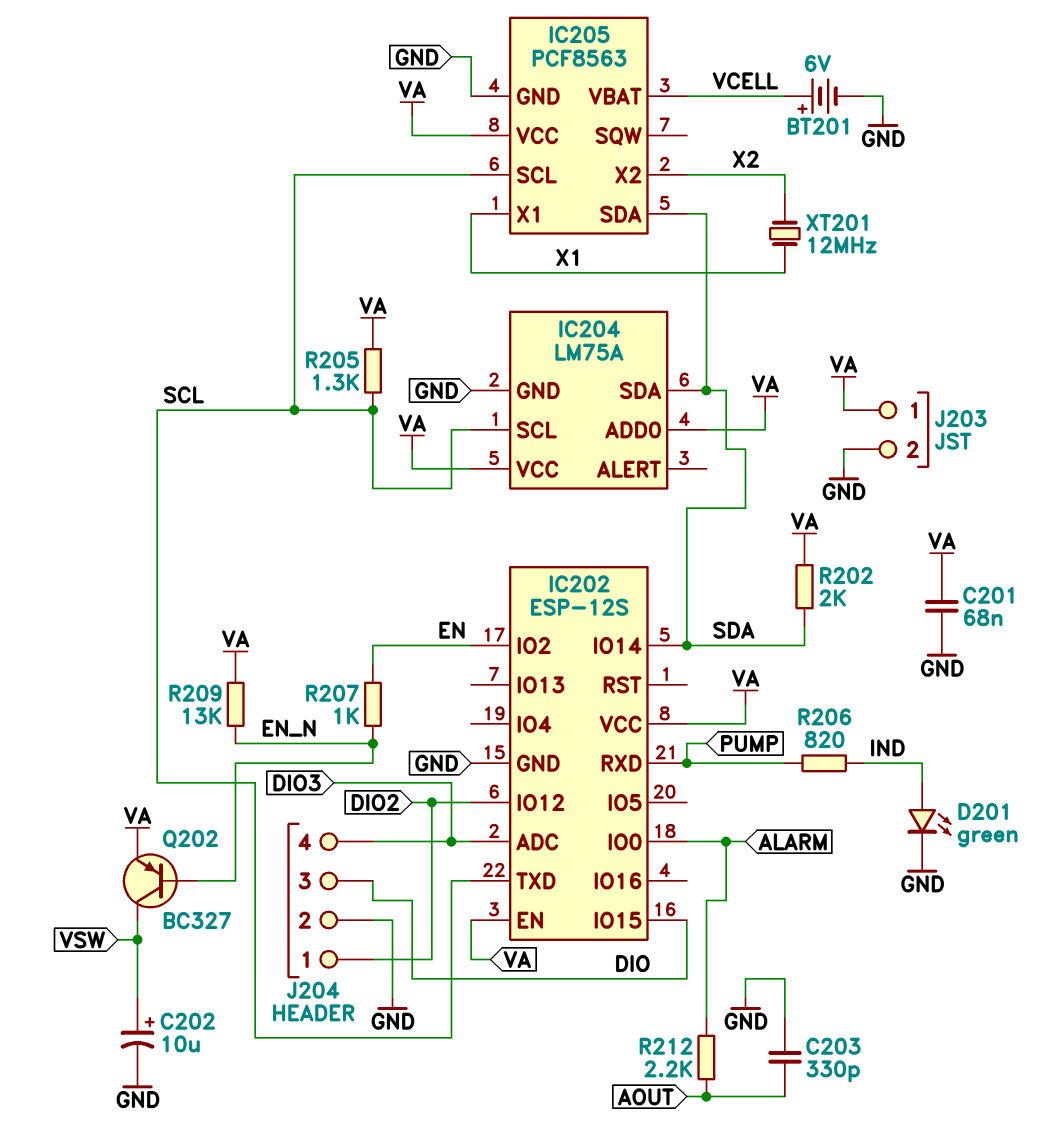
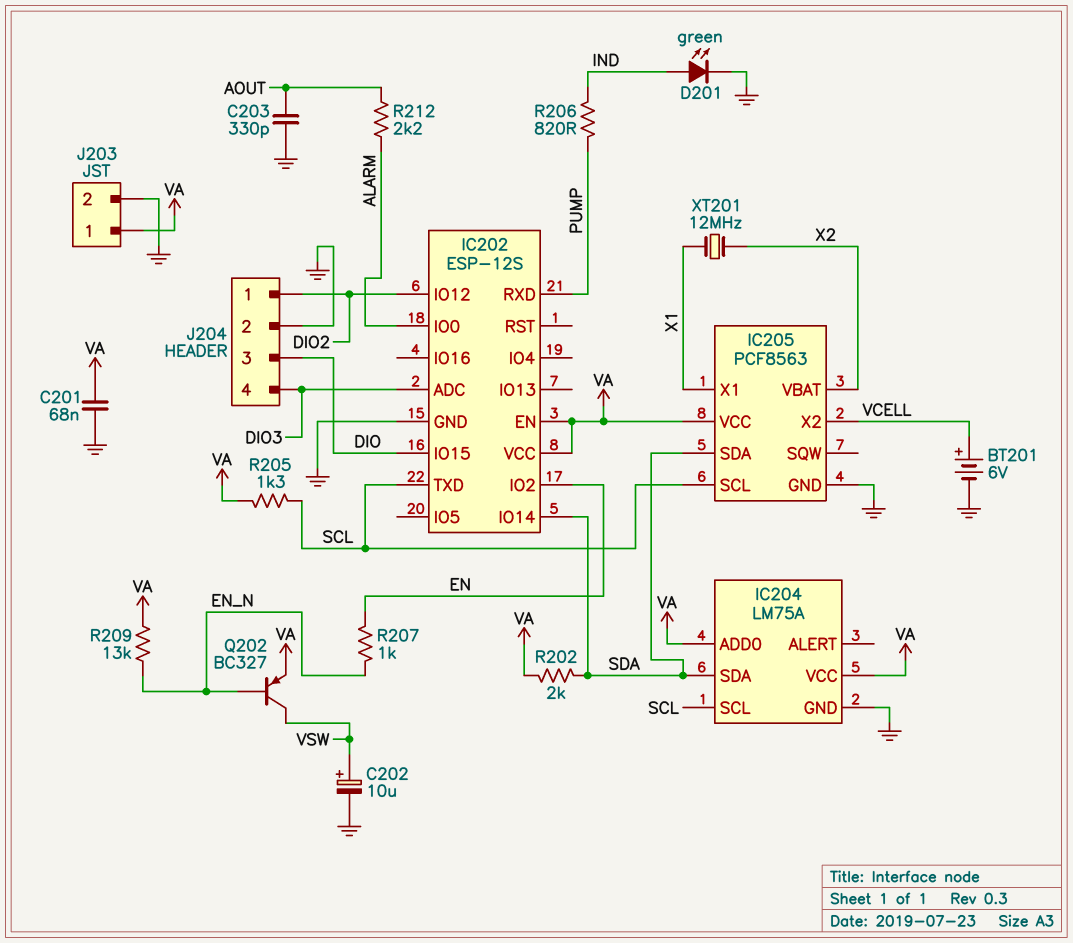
IC205 pin VBAT: VCELL -> X2
IC205 pin X2: X2 -> VCELL

